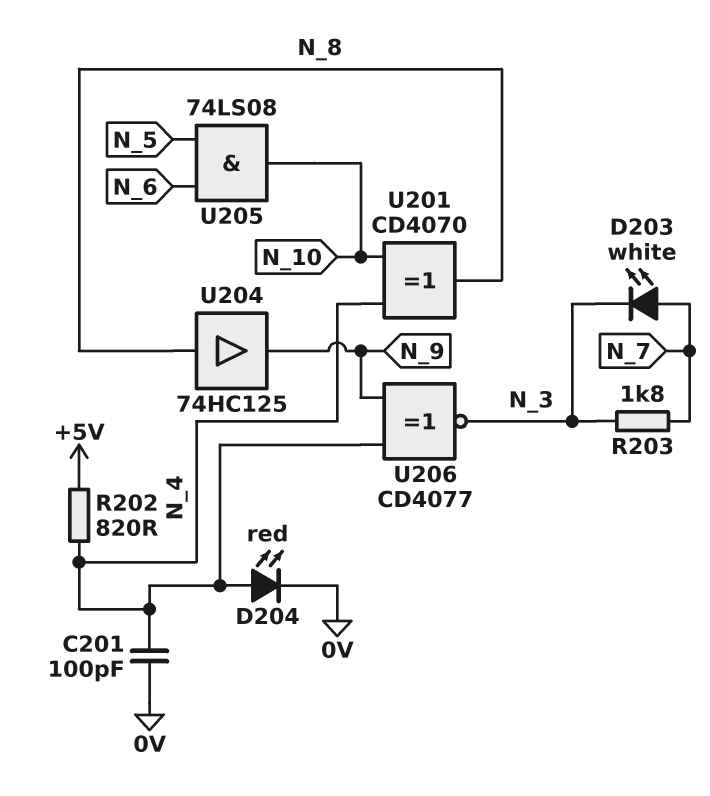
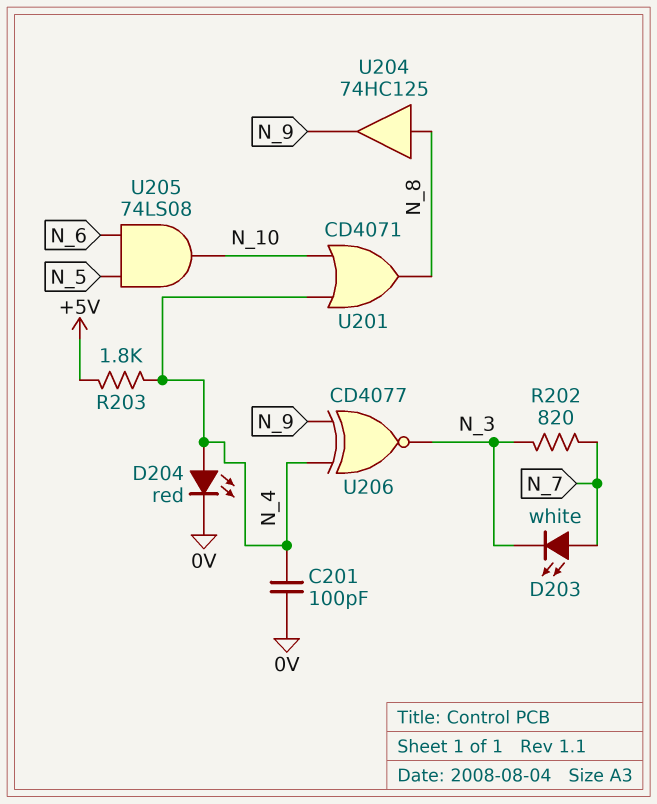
R202: 820 (+5V, N_4) -> 820 (N_3, N_7)
R203: 1.8k (N_3, N_7) -> 1.8k (+5V, N_4)
U201: XOR CD4070 (in N_4, in N_10, out N_8) -> OR CD4071 (in N_4, in N_10, out N_8)

